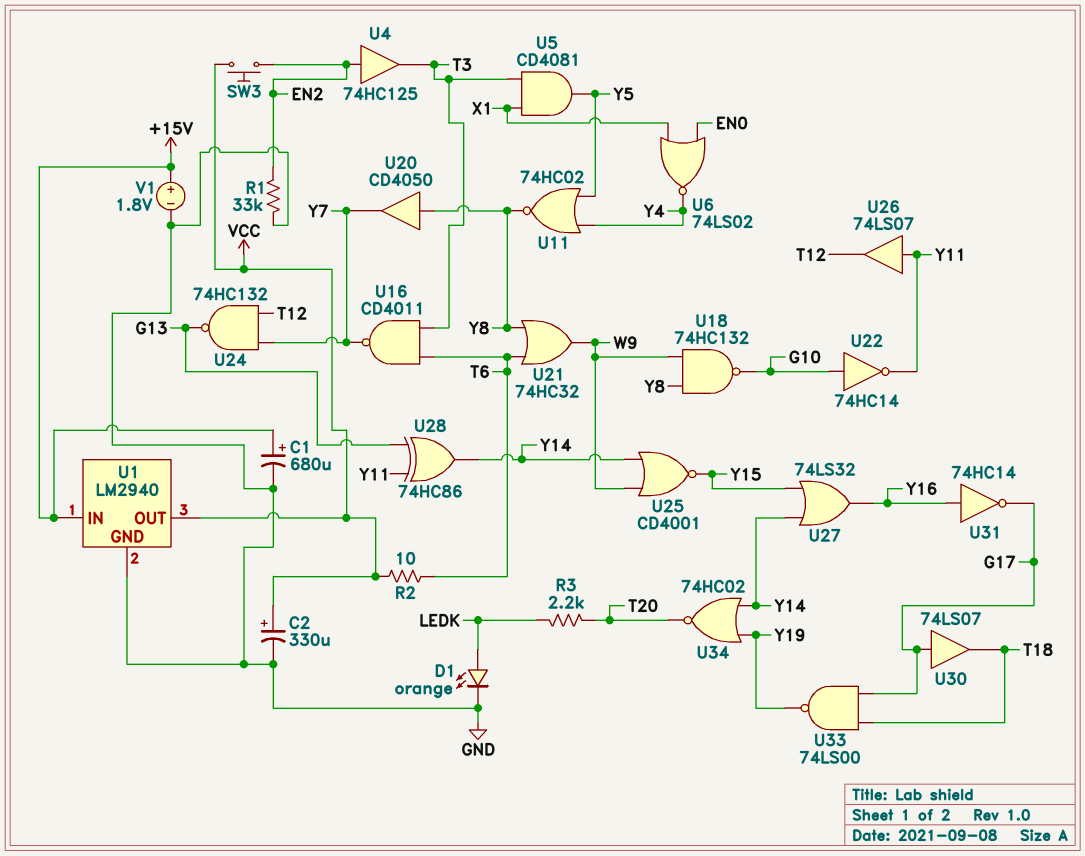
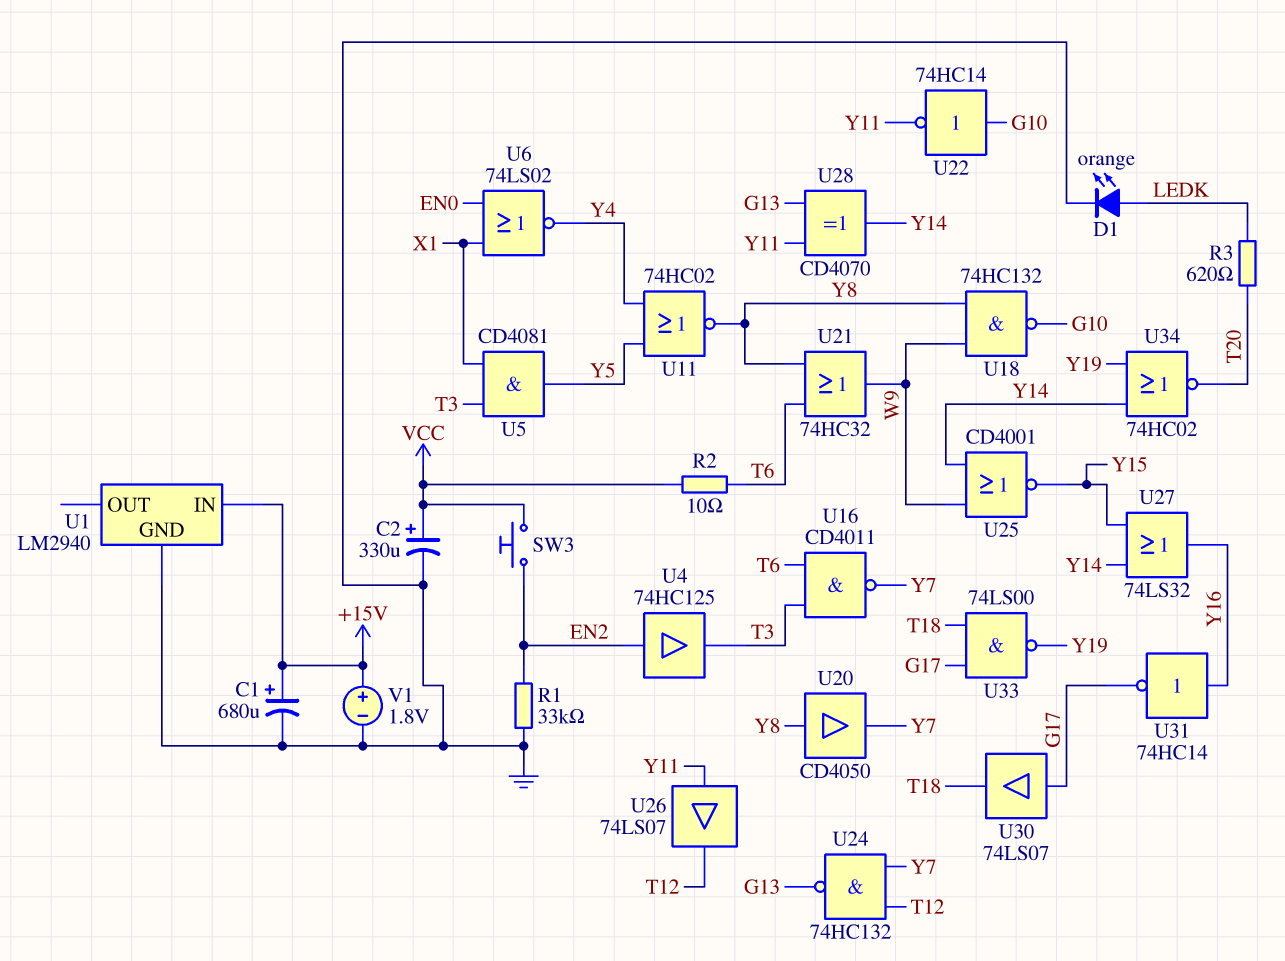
R3: 2.2k (LEDK, T20) -> 620 (LEDK, T20)
U1 pin OUT: VCC -> none
U28: XOR 74HC86 (in G13, in Y11, out Y14) -> XOR CD4070 (in G13, in Y11, out Y14)

